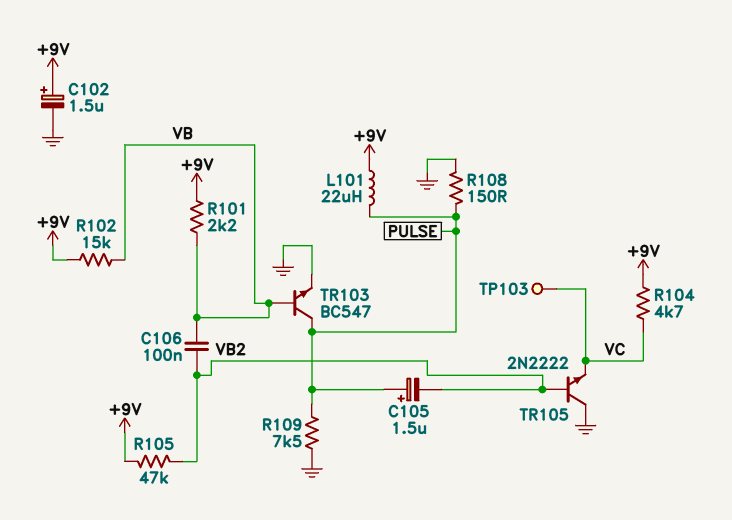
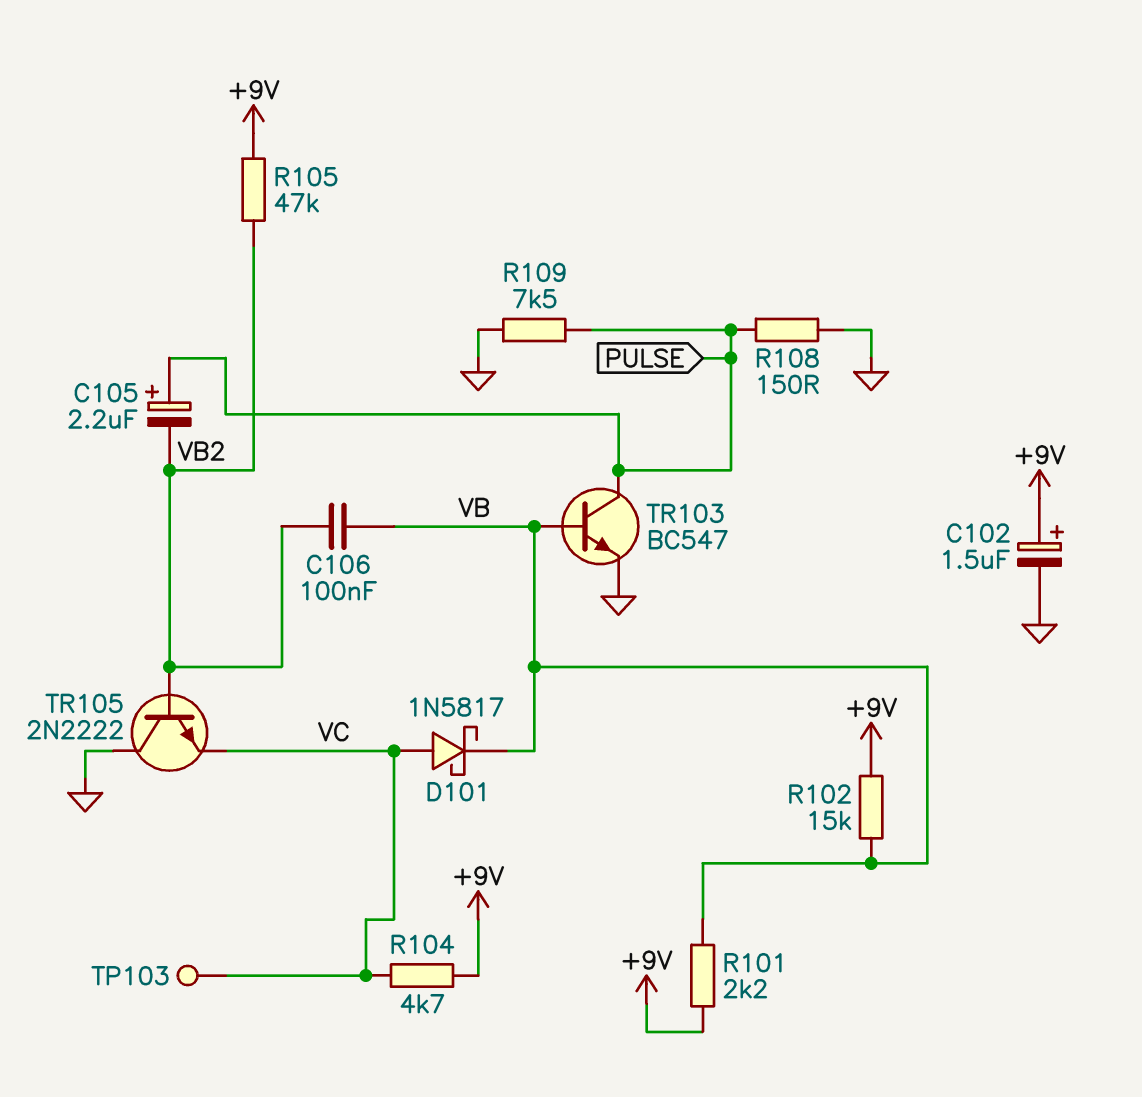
C105: 1.5uF (plus PULSE, minus VB2) -> 2.2uF (plus PULSE, minus VB2)
D101: none -> schottky 1N5817 (A VC, K VB)
L101: 22uH (+9V, PULSE) -> none

